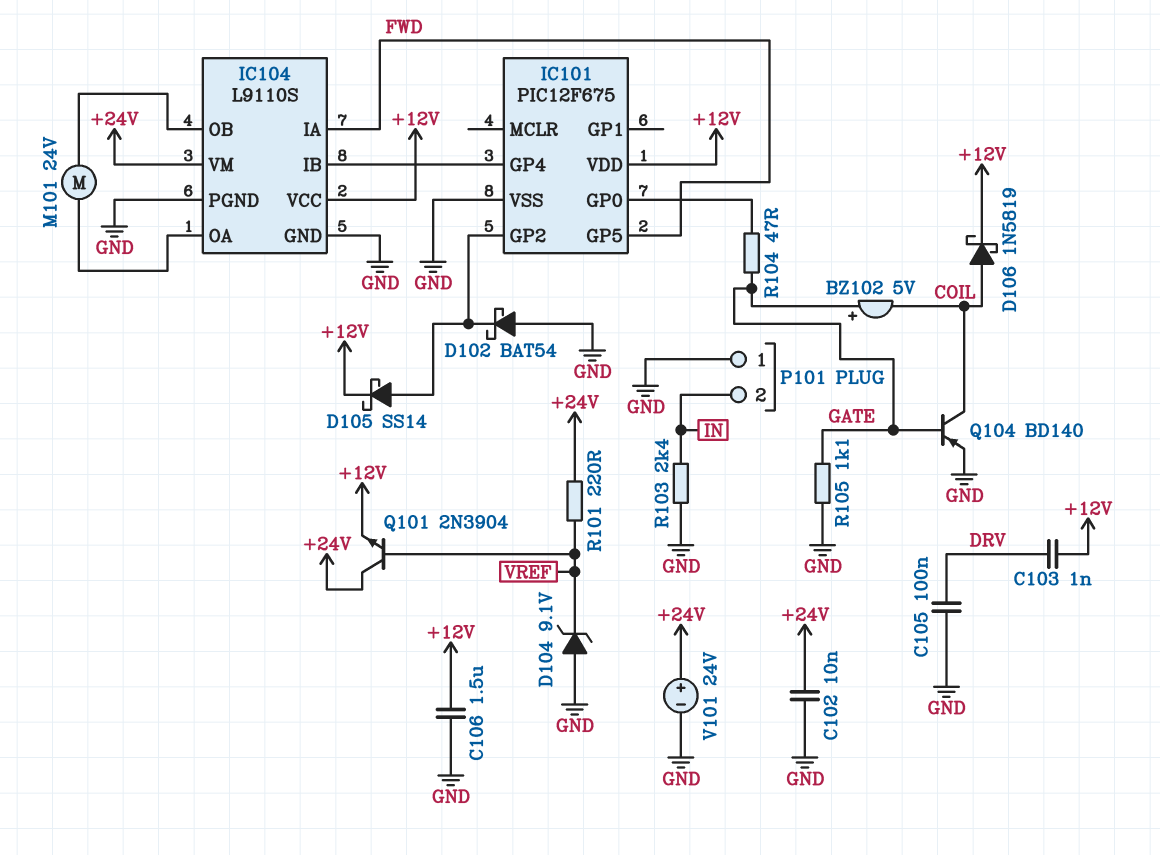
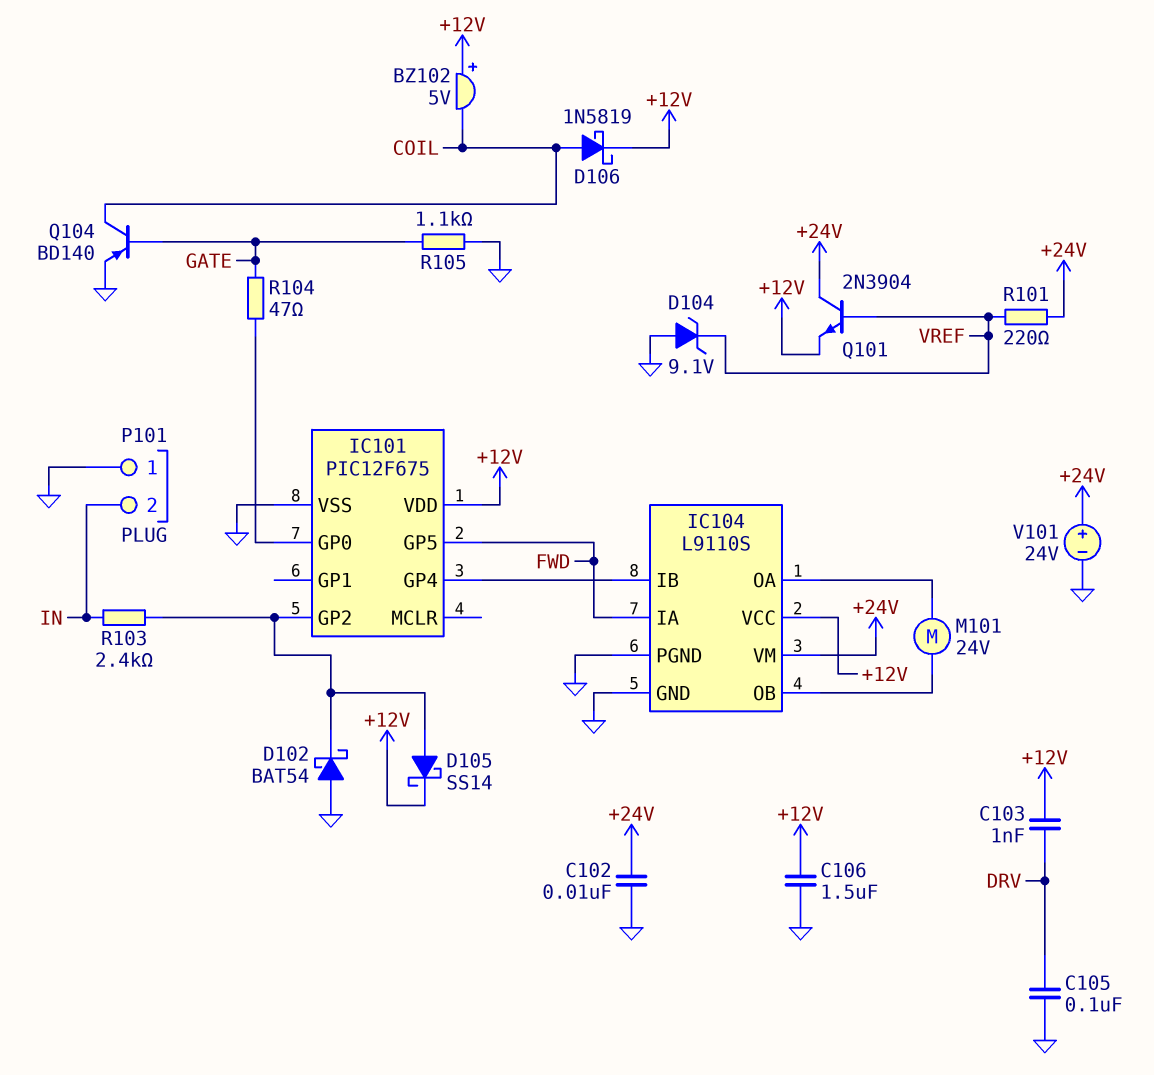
BZ102: buzzer 5V (plus GATE, minus COIL) -> buzzer 5V (plus +12V, minus COIL)
R103: 2.4k (GND, IN) -> 2.4k (IC101/GP2, IN)

